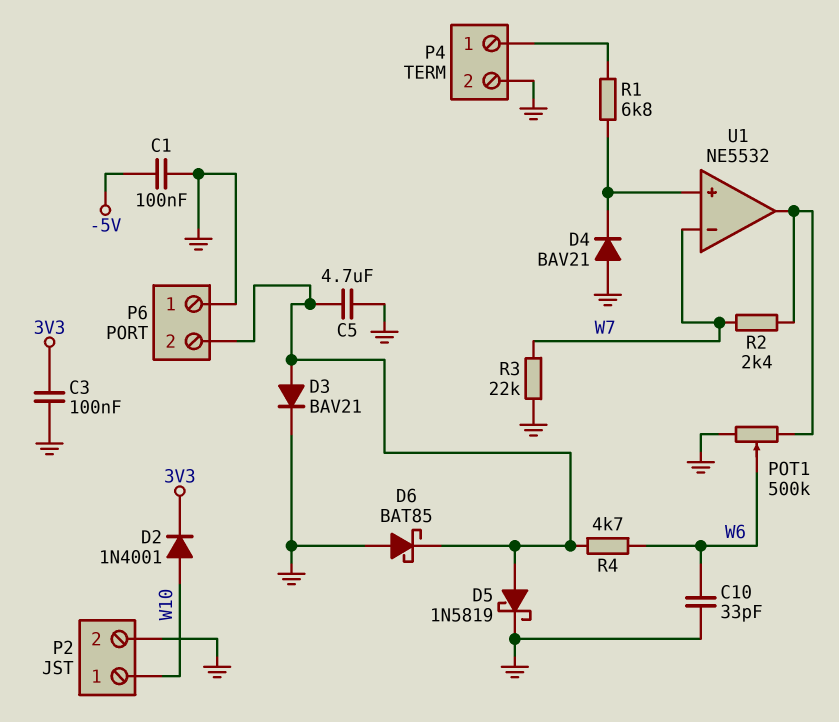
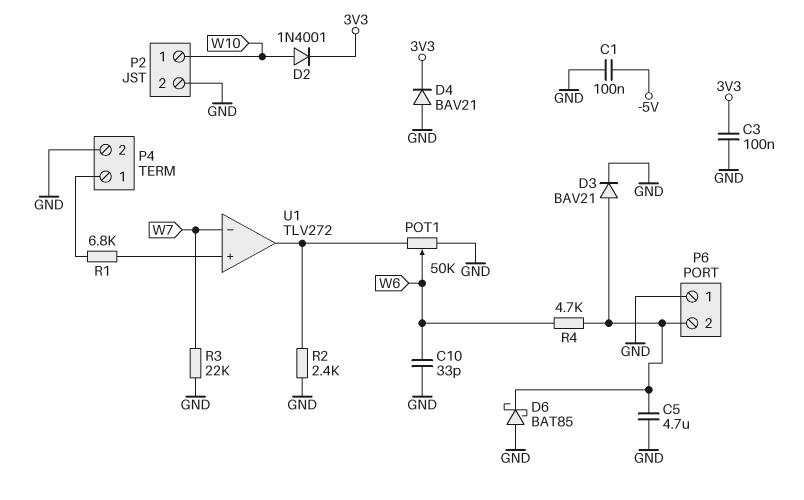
D4: diode BAV21 (A GND, K U1/in+) -> diode BAV21 (A GND, K 3V3)
D5: schottky 1N5819 (A P6/2, K GND) -> none
POT1: 500k (GND, U1/out, wiper W6) -> 50k (GND, U1/out, wiper W6)
R2: 2.4k (U1/out, W7) -> 2.4k (GND, U1/out)
U1: NE5532 -> TLV272

